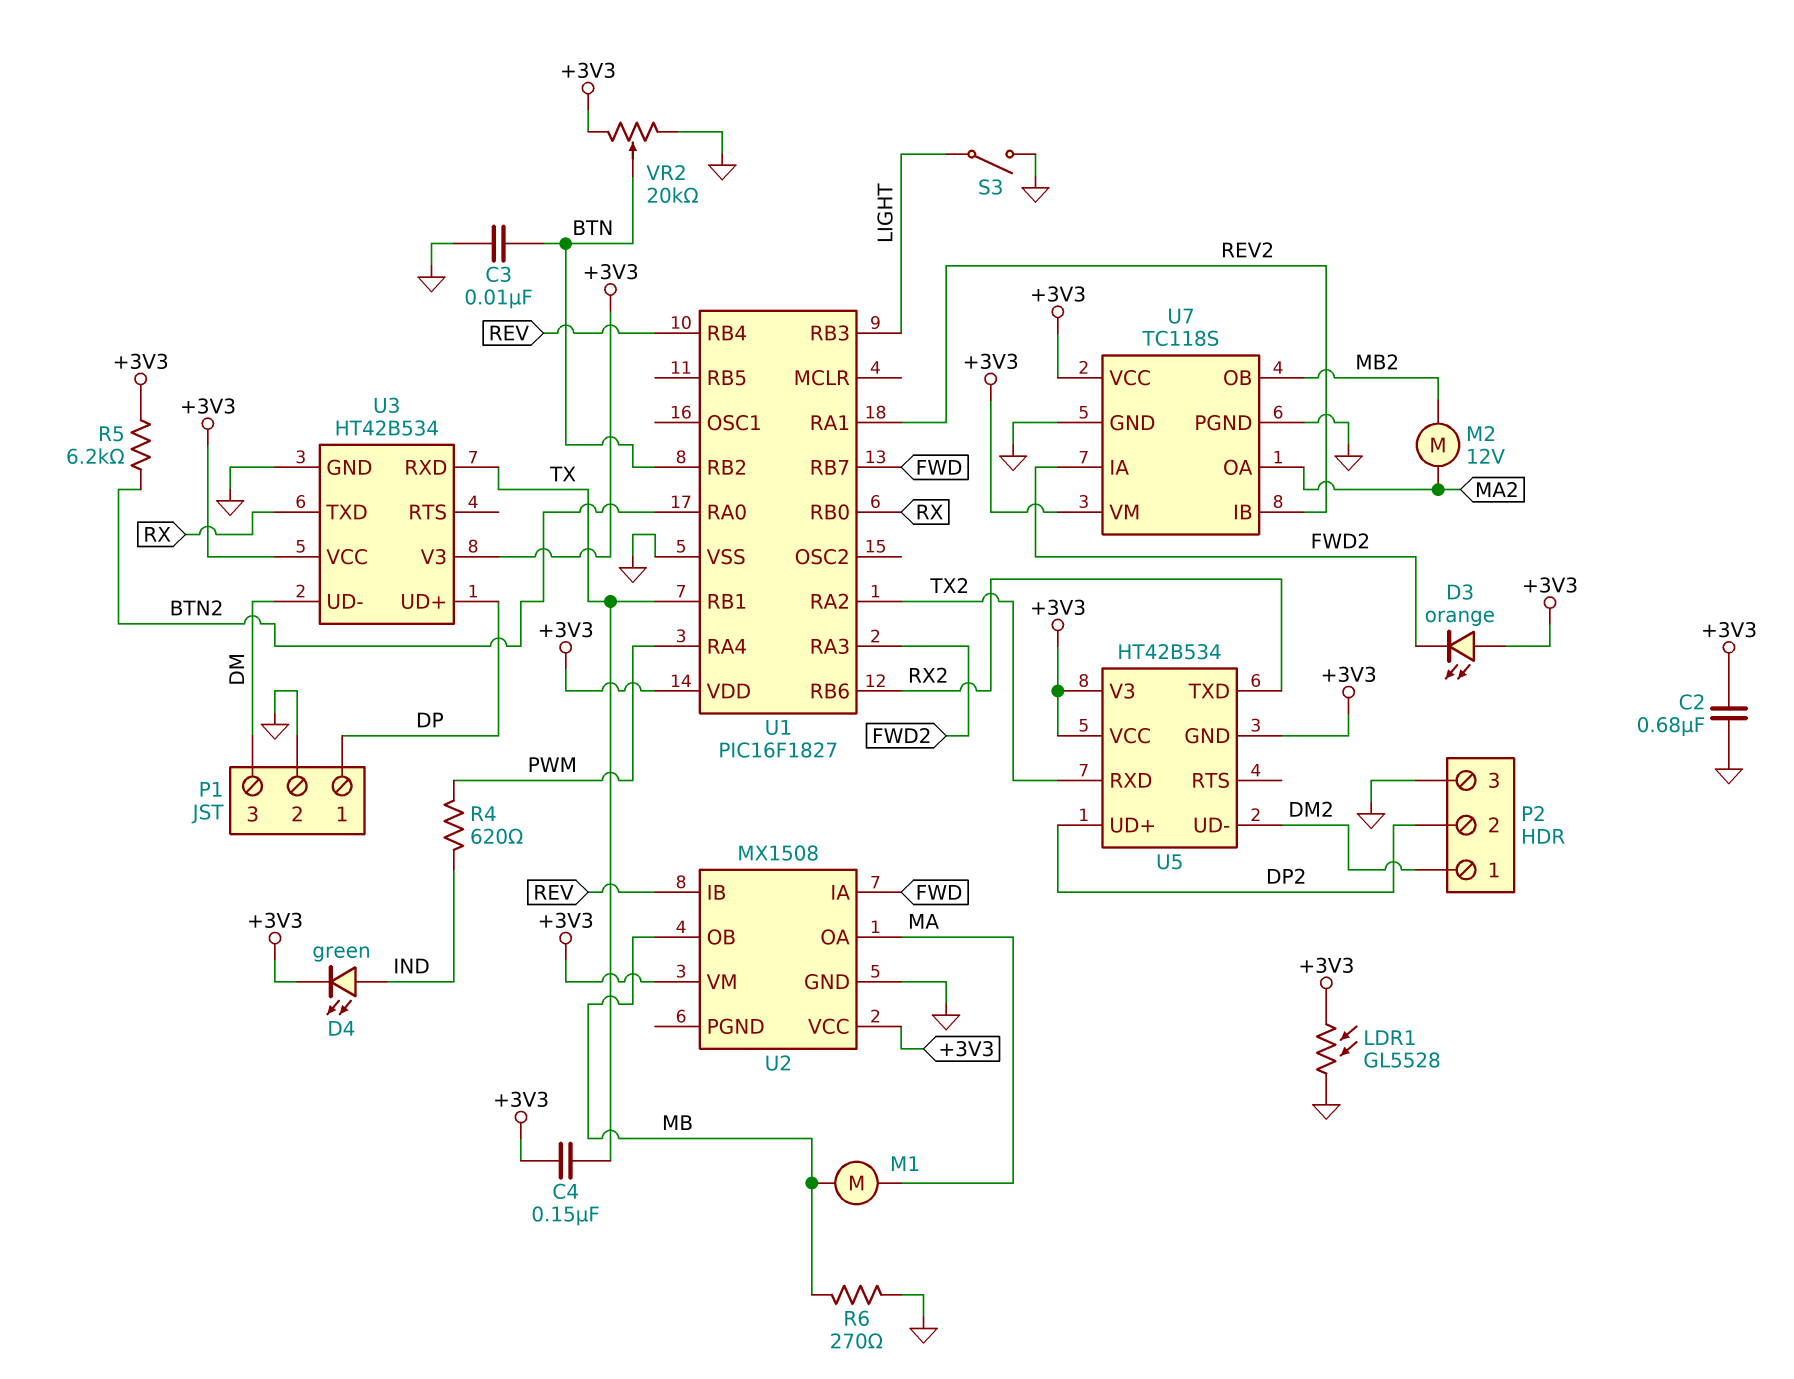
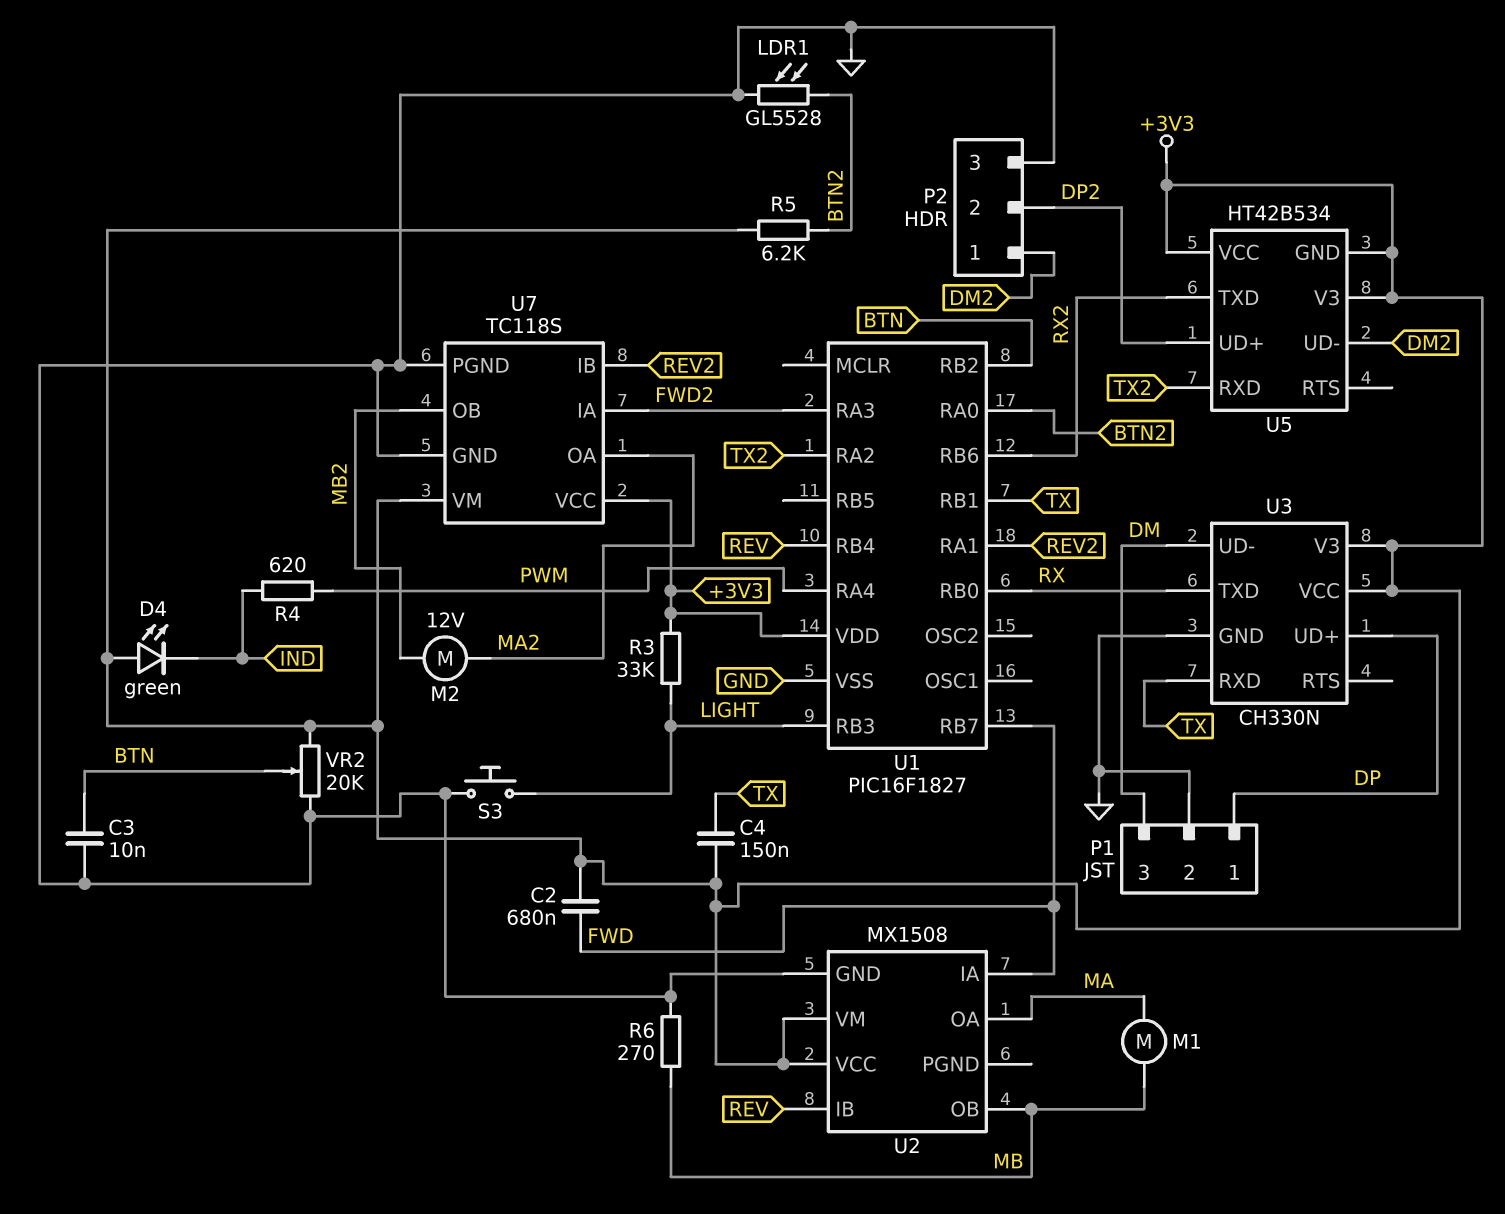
C2: 680nF (+3V3, GND) -> 680nF (+3V3, FWD)
D3: LED orange (A +3V3, K FWD2) -> none
D4: LED green (A IND, K +3V3) -> LED green (A +3V3, K IND)
LDR1: GL5528 (+3V3, GND) -> GL5528 (BTN2, GND)
R3: none -> 33k (+3V3, LIGHT)
S3: switch (GND, LIGHT) -> button (GND, LIGHT)
U3: HT42B534 -> CH330N

